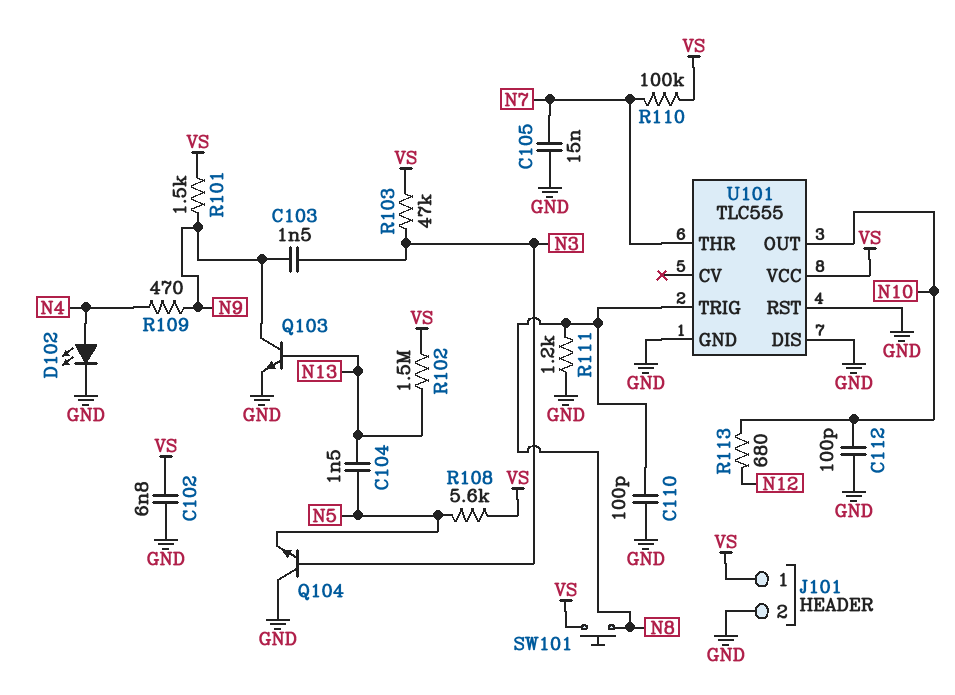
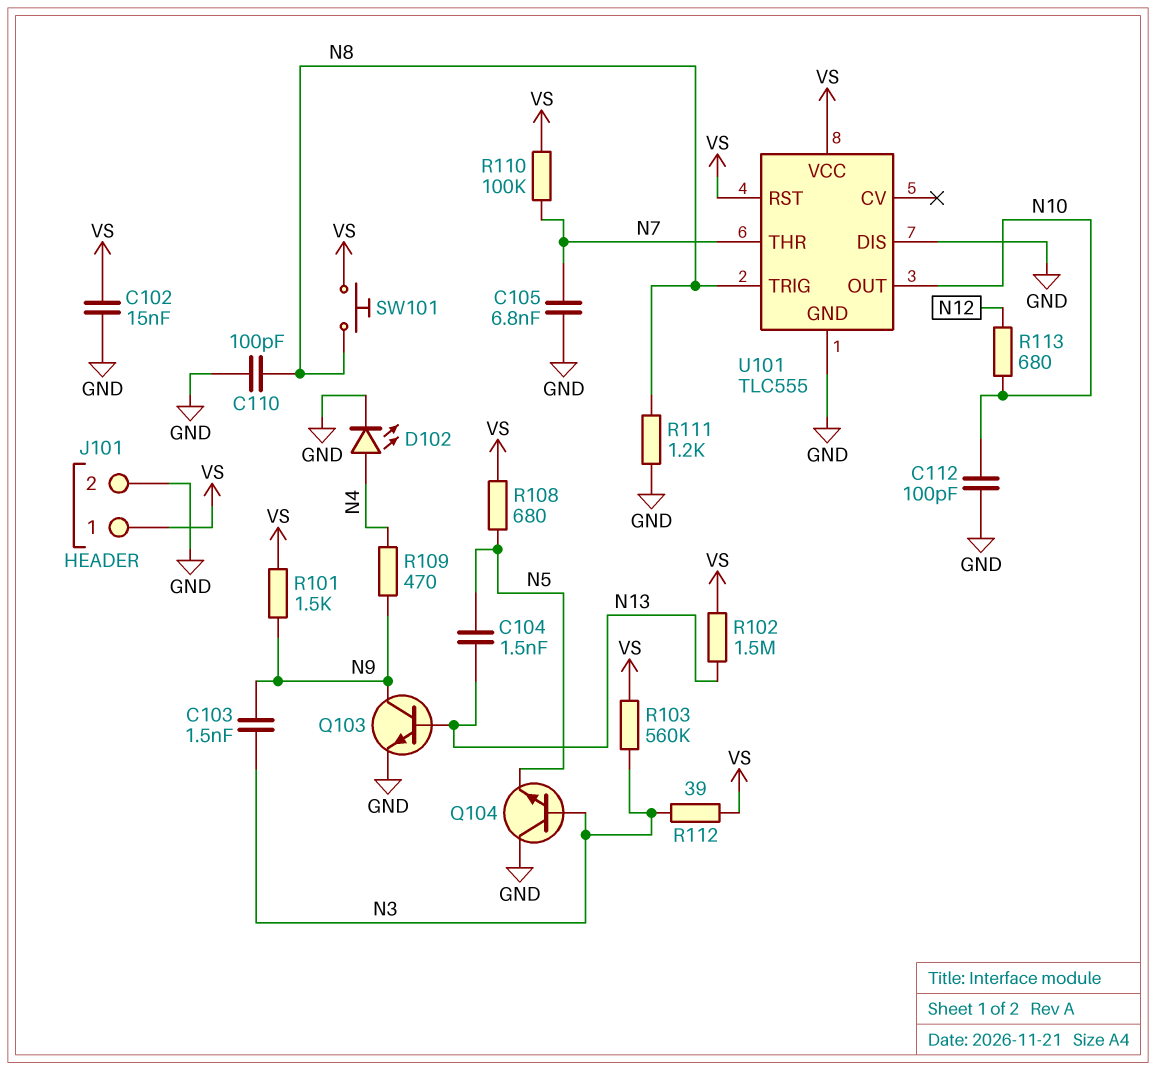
C102: 6.8nF (GND, VS) -> 15nF (GND, VS)
C105: 15nF (GND, N7) -> 6.8nF (GND, N7)
R103: 47k (N3, VS) -> 560k (N3, VS)
R108: 5.6k (N5, VS) -> 680 (N5, VS)
R112: none -> 39 (N3, VS)
U101 pin RST: GND -> VS

